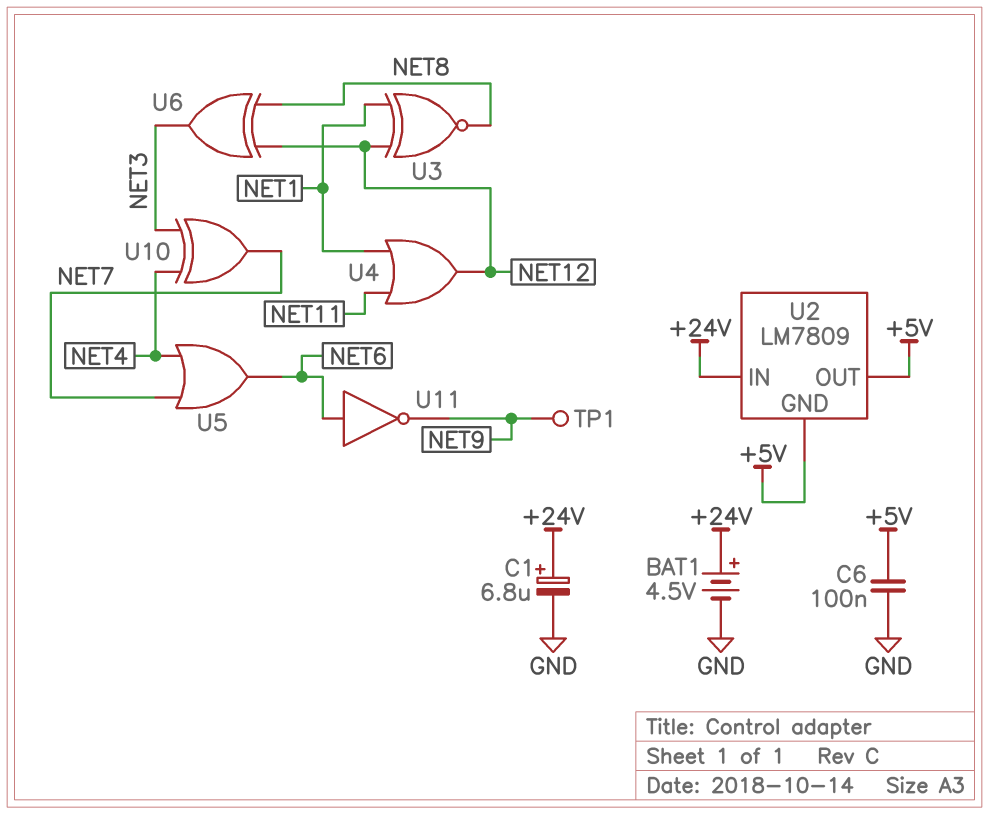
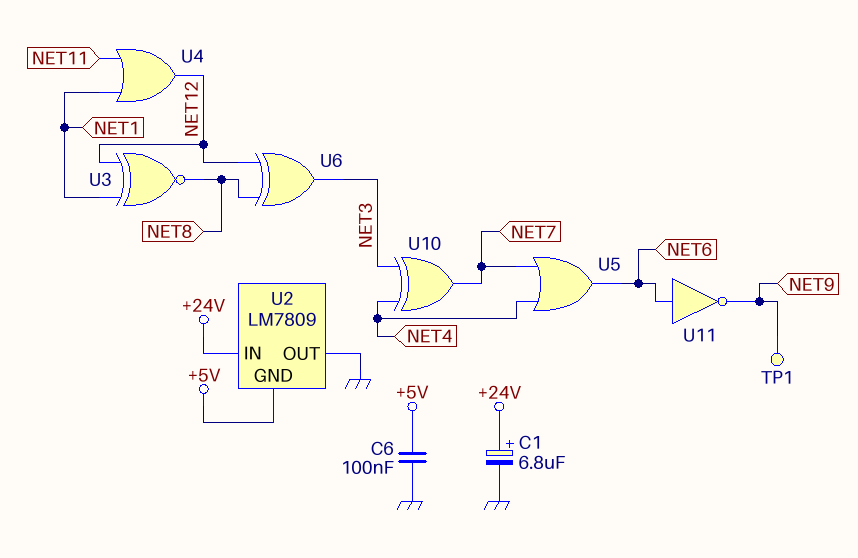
BAT1: 4.5V (plus +24V, minus GND) -> none
U2 pin OUT: +5V -> GND

